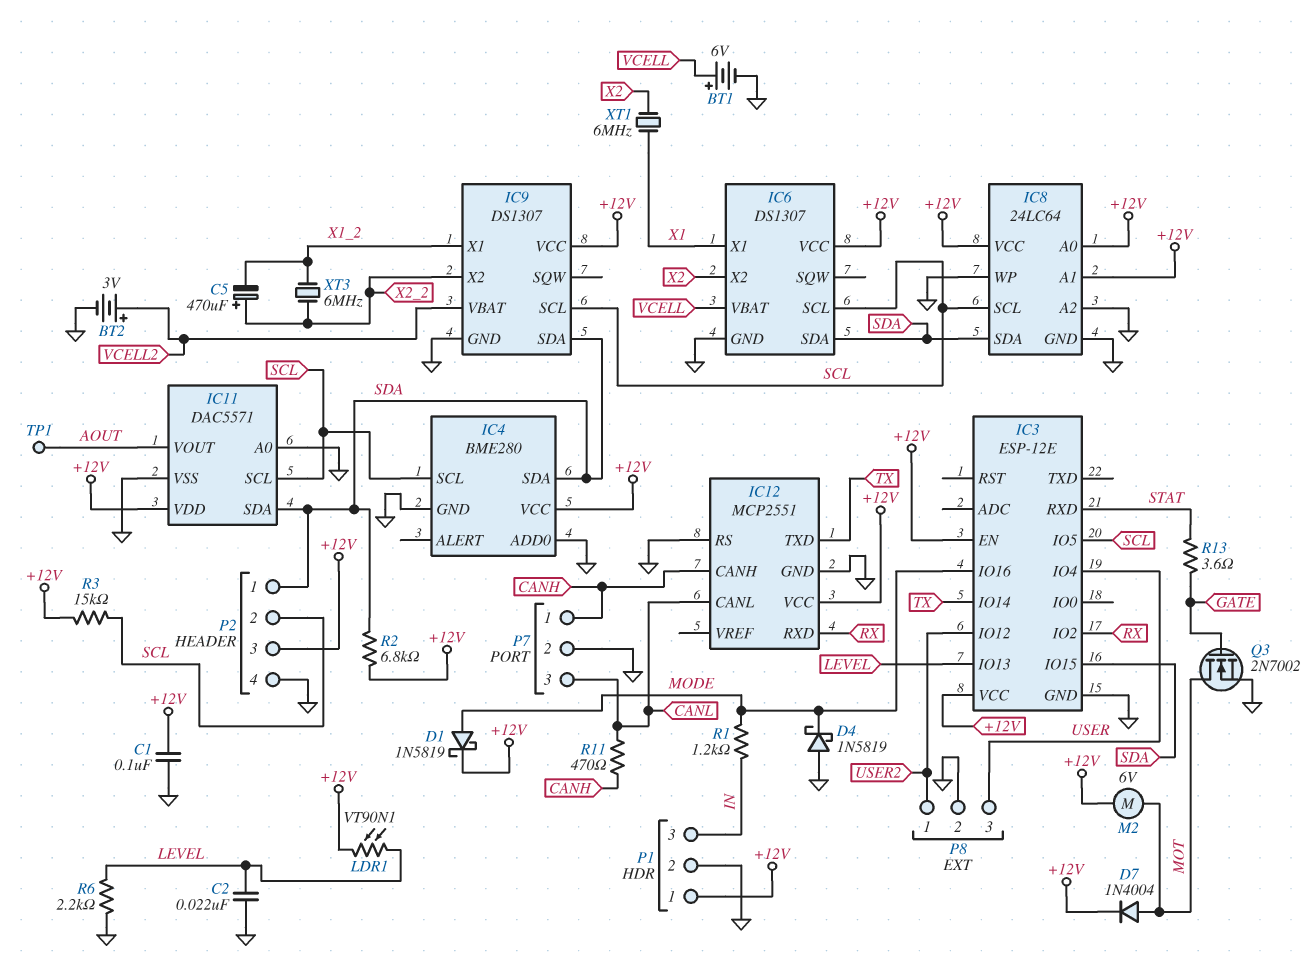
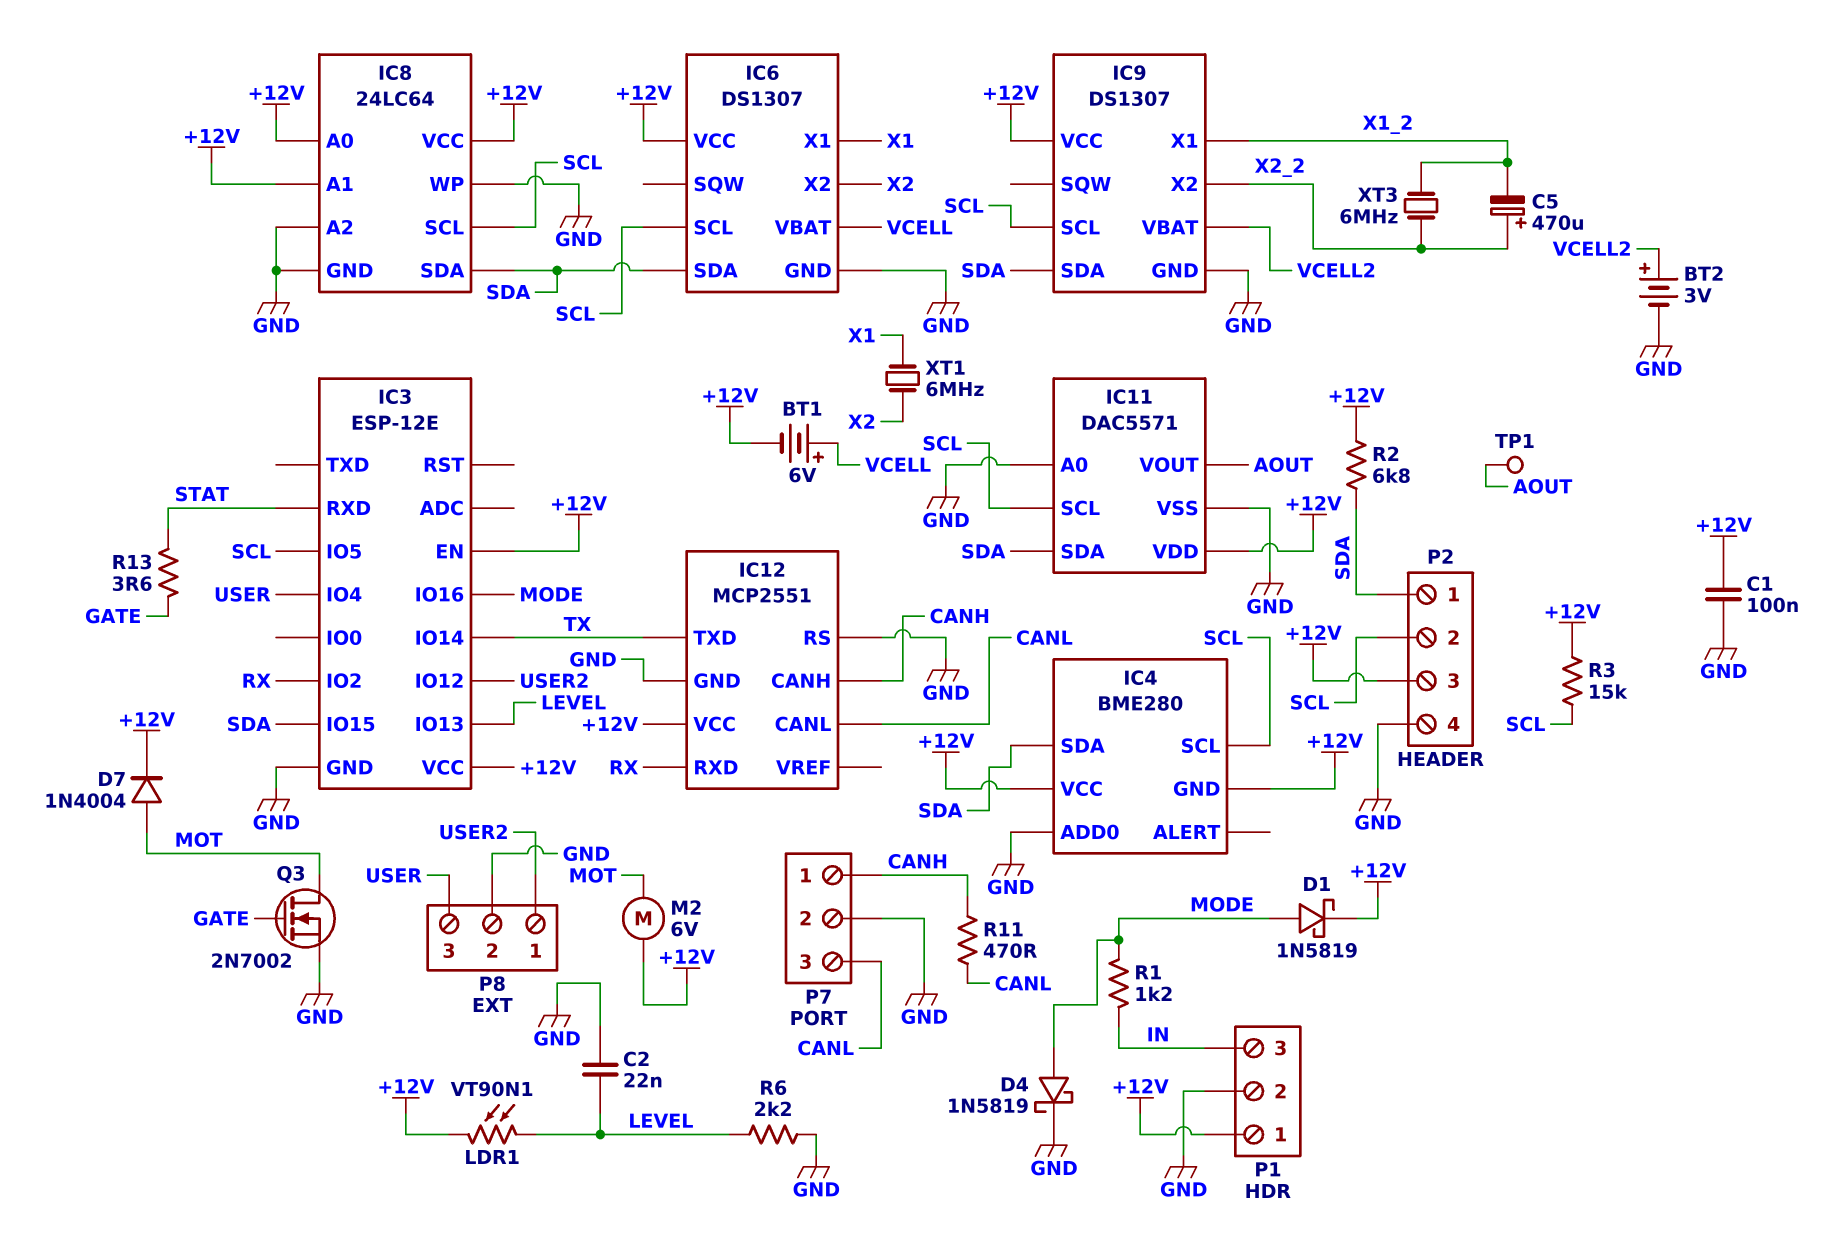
BT1: 6V (plus VCELL, minus GND) -> 6V (plus VCELL, minus +12V)
D4: schottky 1N5819 (A GND, K MODE) -> schottky 1N5819 (A MODE, K GND)
IC4 pin GND: GND -> +12V

